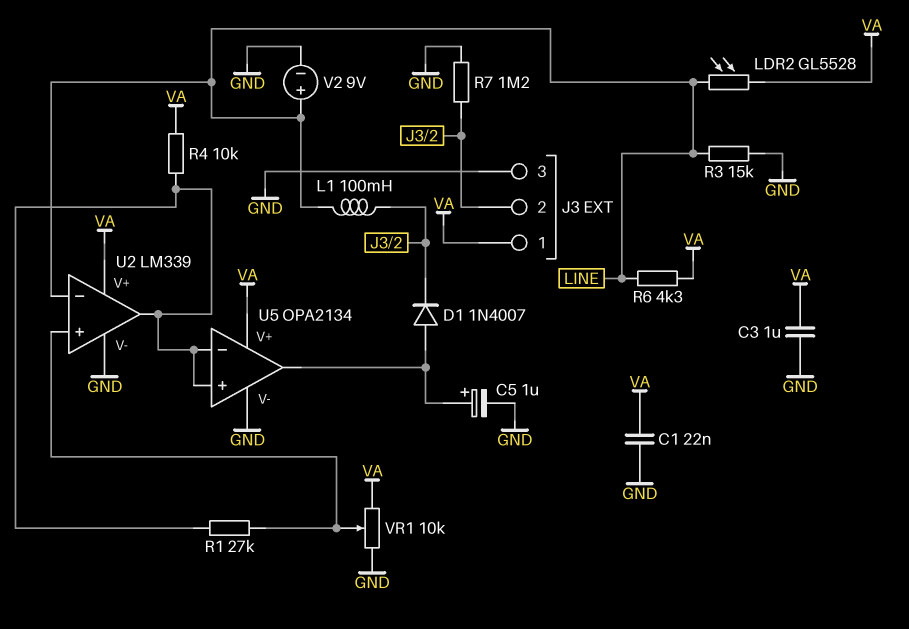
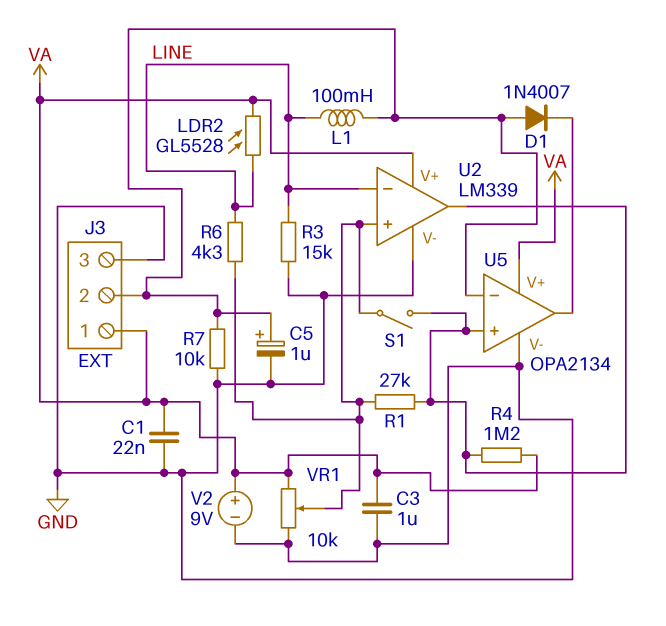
C5: 1uF (plus U5/out, minus GND) -> 1uF (plus J3/2, minus GND)
D1: diode 1N4007 (A U5/out, K J3/2) -> diode 1N4007 (A J3/2, K U5/out)
R4: 10k (U2/out, VA) -> 1.2M (U2/out, VA)
R6: 4.3k (LINE, VA) -> 4.3k (LINE, U2/in+)
R7: 1.2M (GND, J3/2) -> 10k (GND, J3/2)
S1: none -> switch (U2/in+, U2/out)
U5 pin in-: U2/out -> J3/2
V2: 9V (plus LINE, minus GND) -> 9V (plus VA, minus GND)

